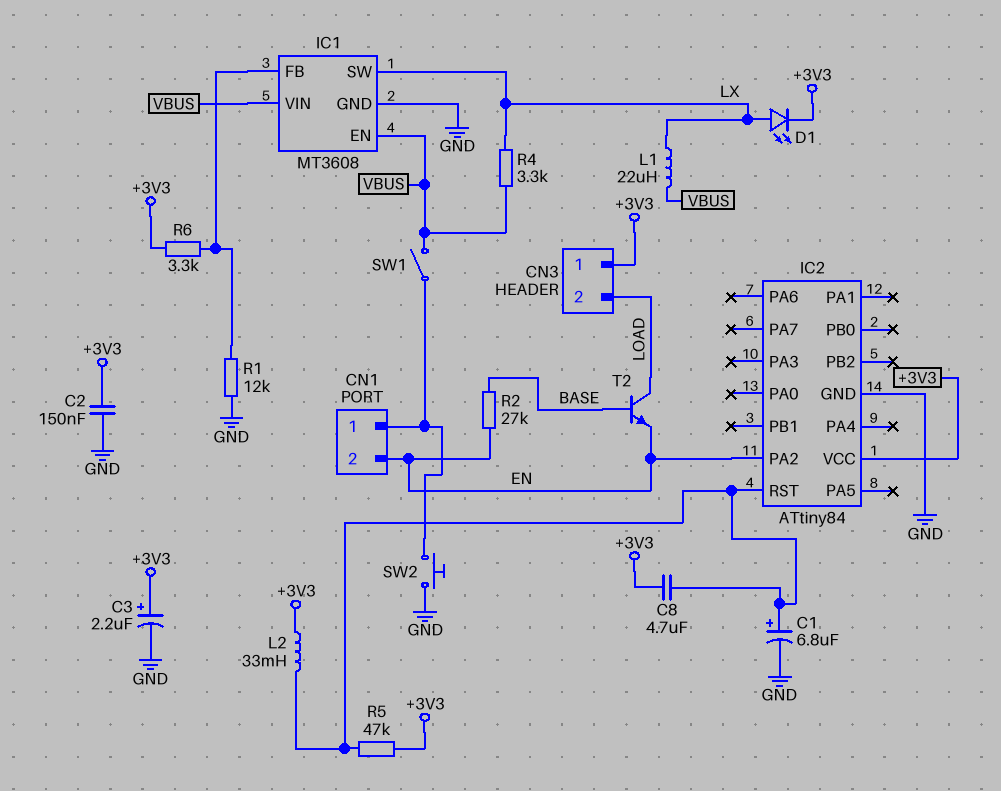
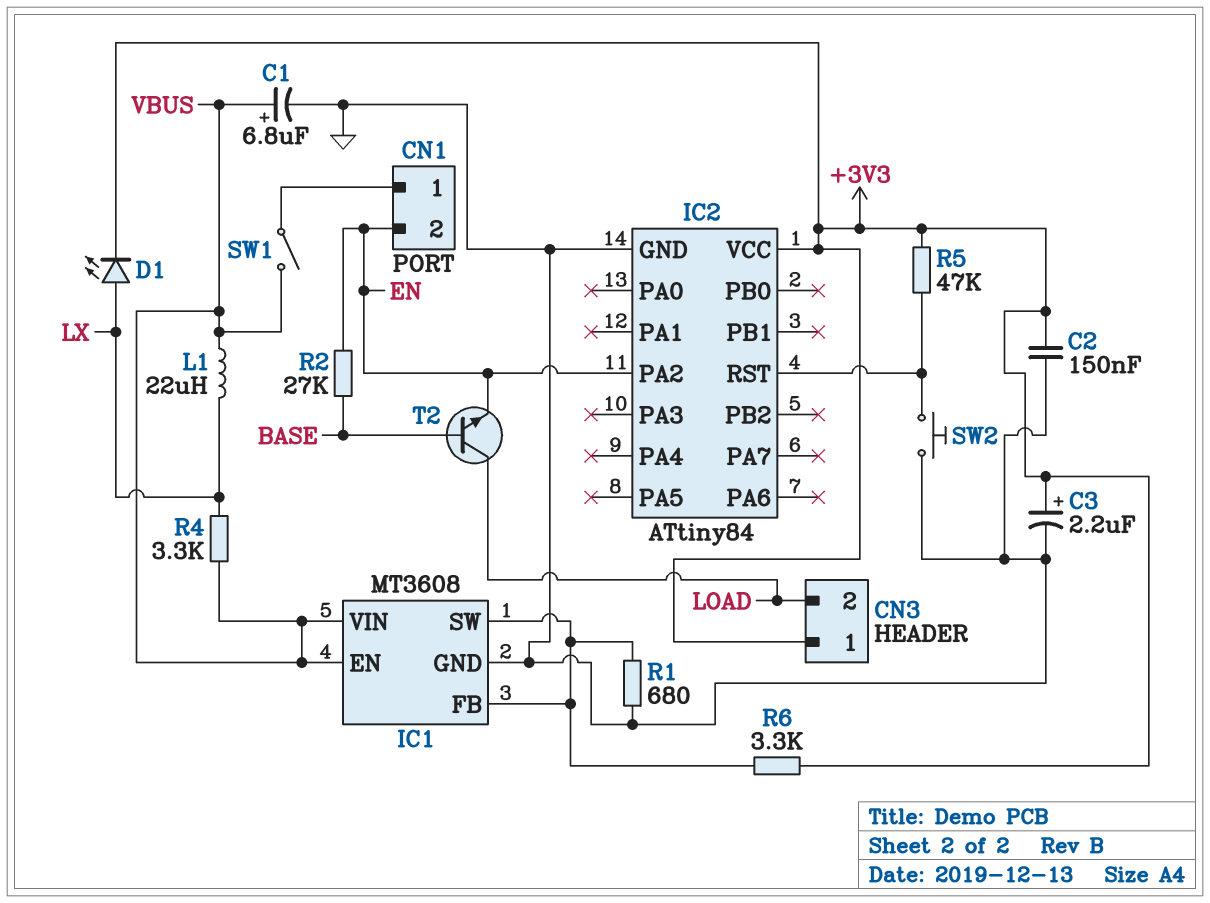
C1: 6.8uF (plus IC2/RST, minus GND) -> 6.8uF (plus VBUS, minus GND)
C8: 4.7uF (+3V3, IC2/RST) -> none
IC1 pin SW: LX -> IC1/FB
L2: 33mH (+3V3, IC2/RST) -> none
R1: 12k (GND, IC1/FB) -> 680 (GND, IC1/FB)
SW2: button (CN1/1, GND) -> button (GND, IC2/RST)

